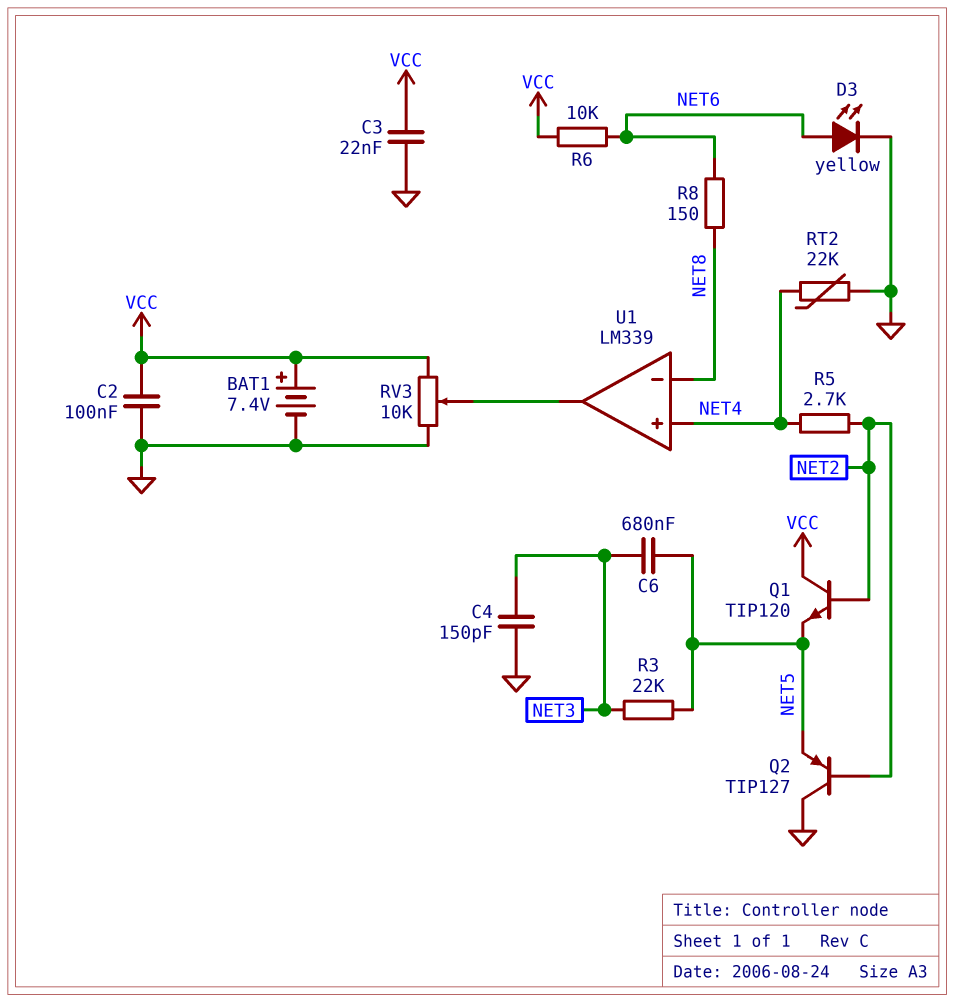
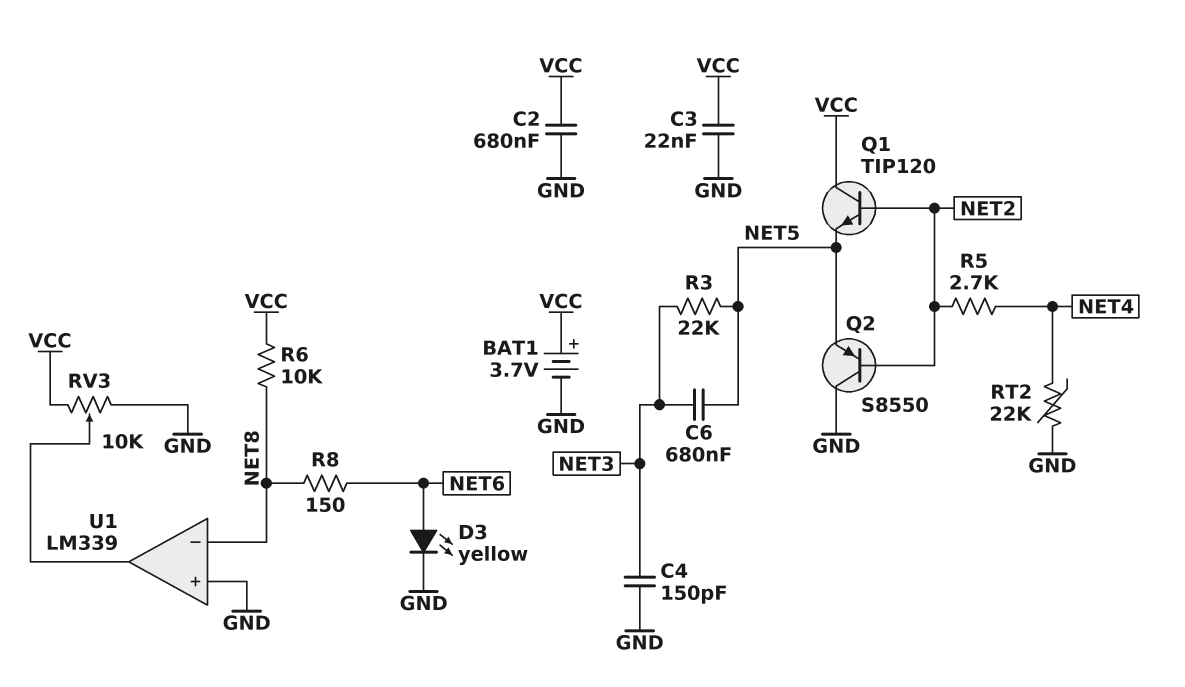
BAT1: 7.4V (plus VCC, minus GND) -> 3.7V (plus VCC, minus GND)
C2: 100nF (GND, VCC) -> 680nF (GND, VCC)
Q2: PNP TIP127 (B NET2, C GND, E NET5) -> PNP S8550 (B NET2, C GND, E NET5)
R6: 10k (NET6, VCC) -> 10k (NET8, VCC)
U1 pin in+: NET4 -> GND

